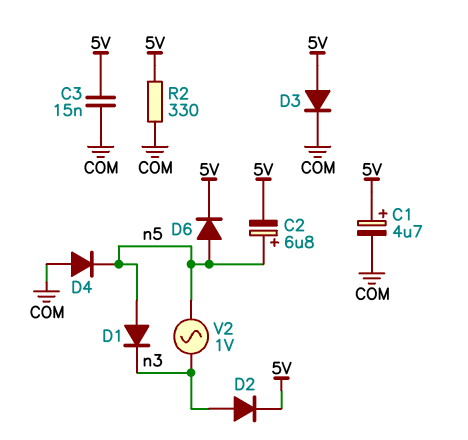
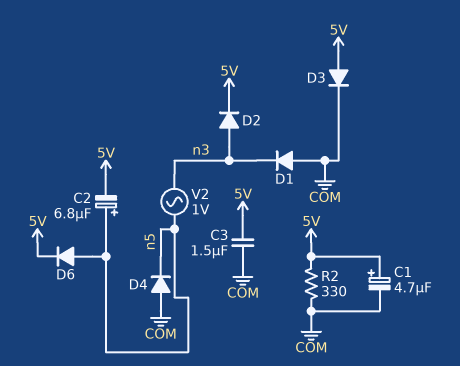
C3: 15nF (5V, COM) -> 1.5uF (5V, COM)
D1: diode (A n5, K n3) -> diode (A COM, K n3)

